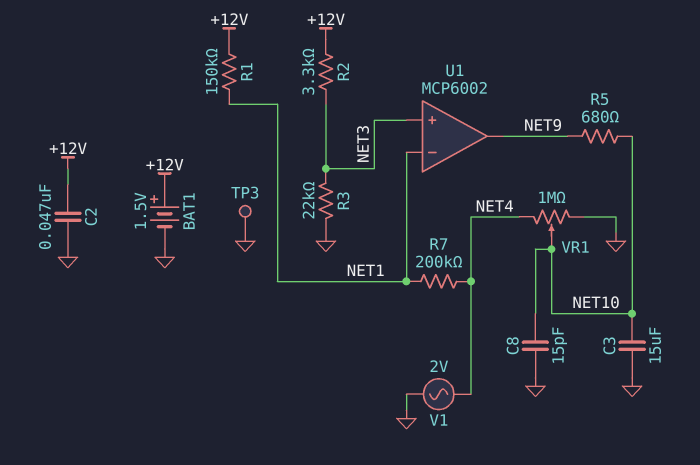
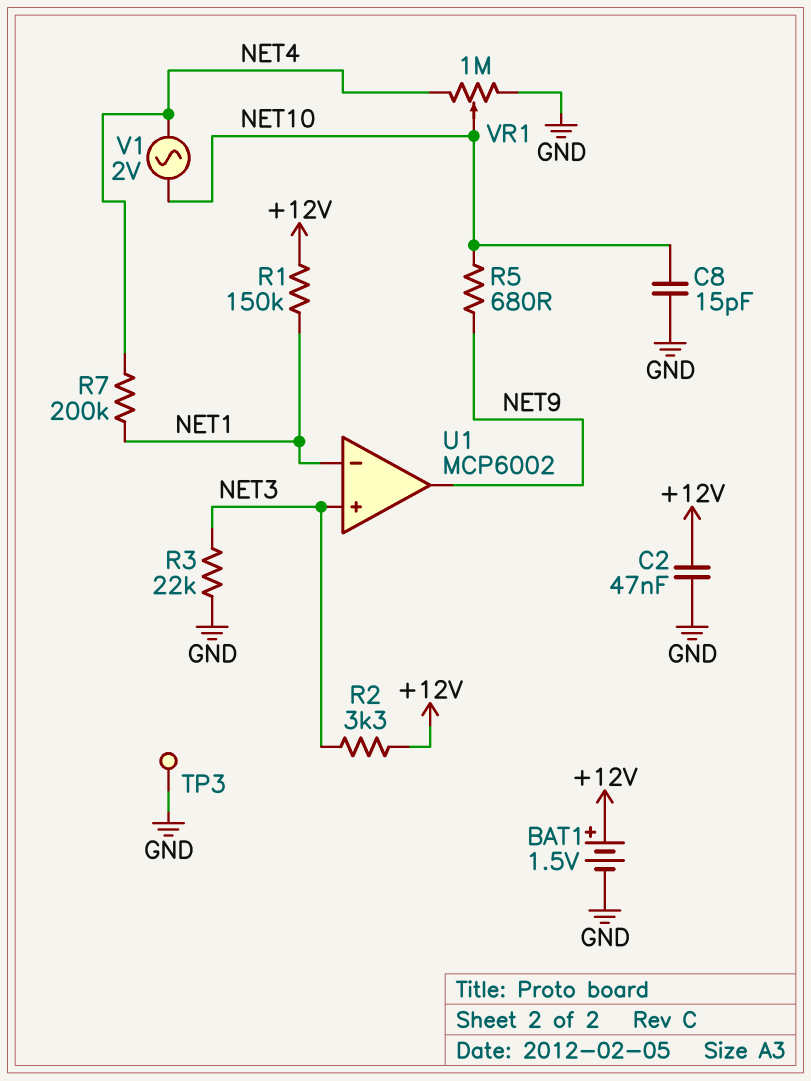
C3: 15uF (GND, NET10) -> none
V1: AC 2V (GND, NET4) -> AC 2V (NET4, NET10)

